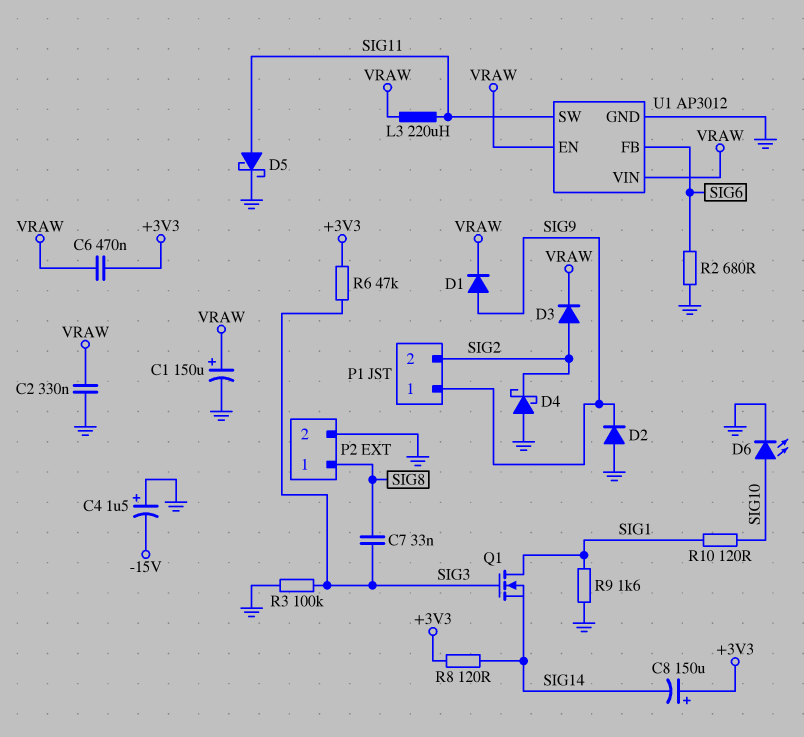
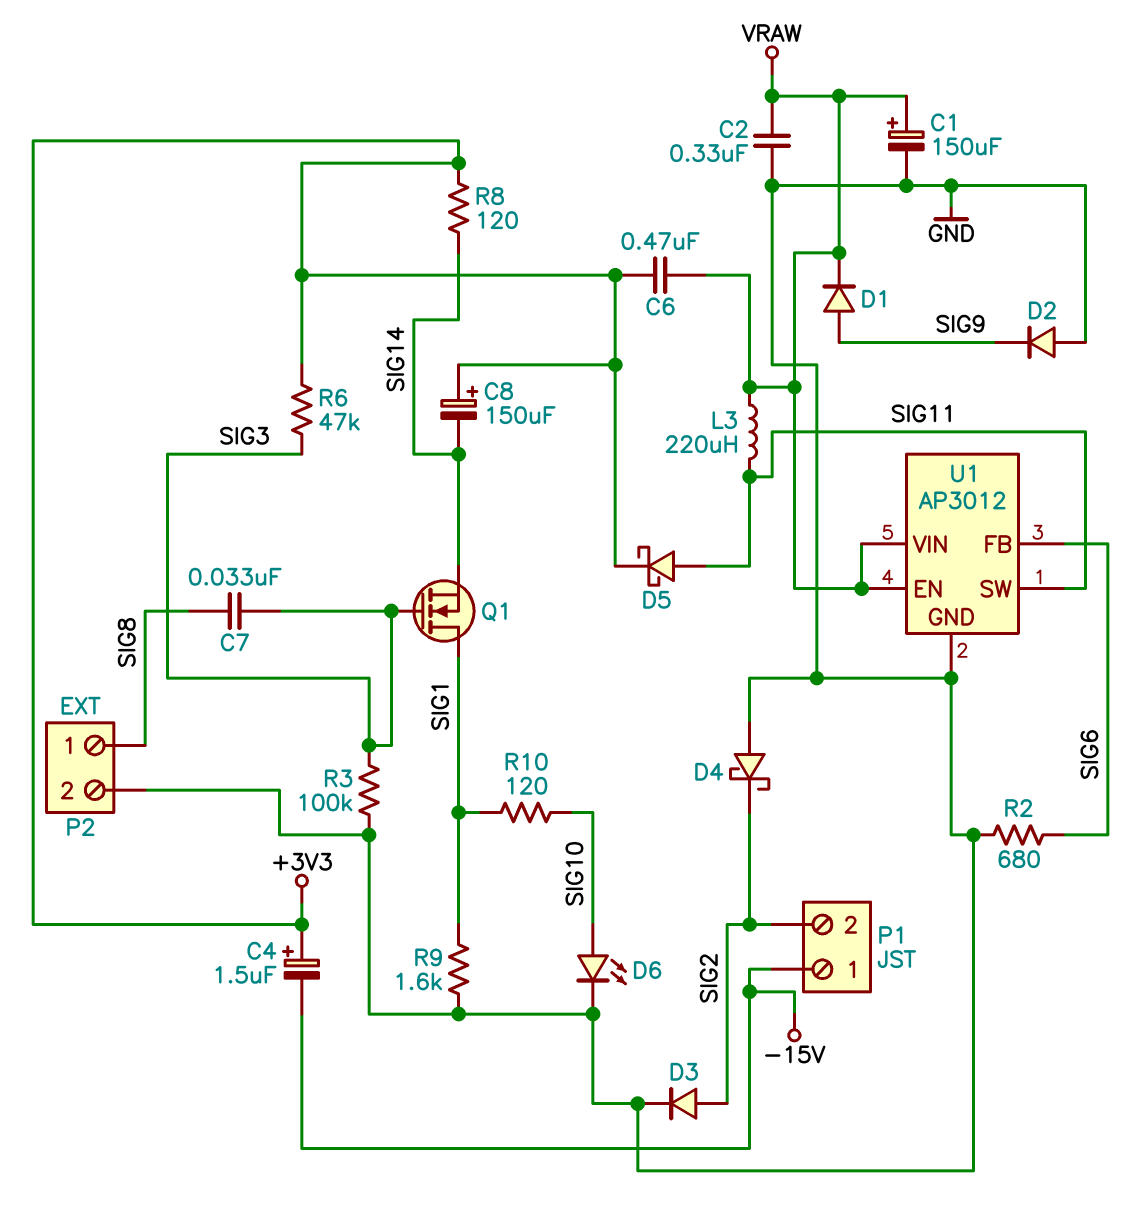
C4: 1.5uF (plus GND, minus -15V) -> 1.5uF (plus +3V3, minus -15V)
D3: diode (A SIG2, K VRAW) -> diode (A SIG2, K GND)
D5: schottky (A SIG11, K GND) -> schottky (A SIG11, K +3V3)
P1 pin 1: SIG9 -> -15V

